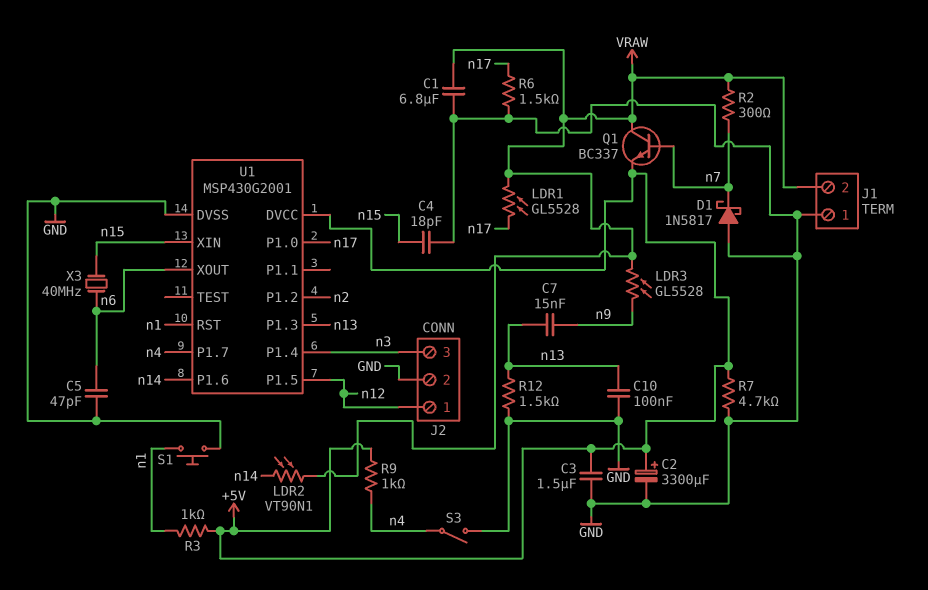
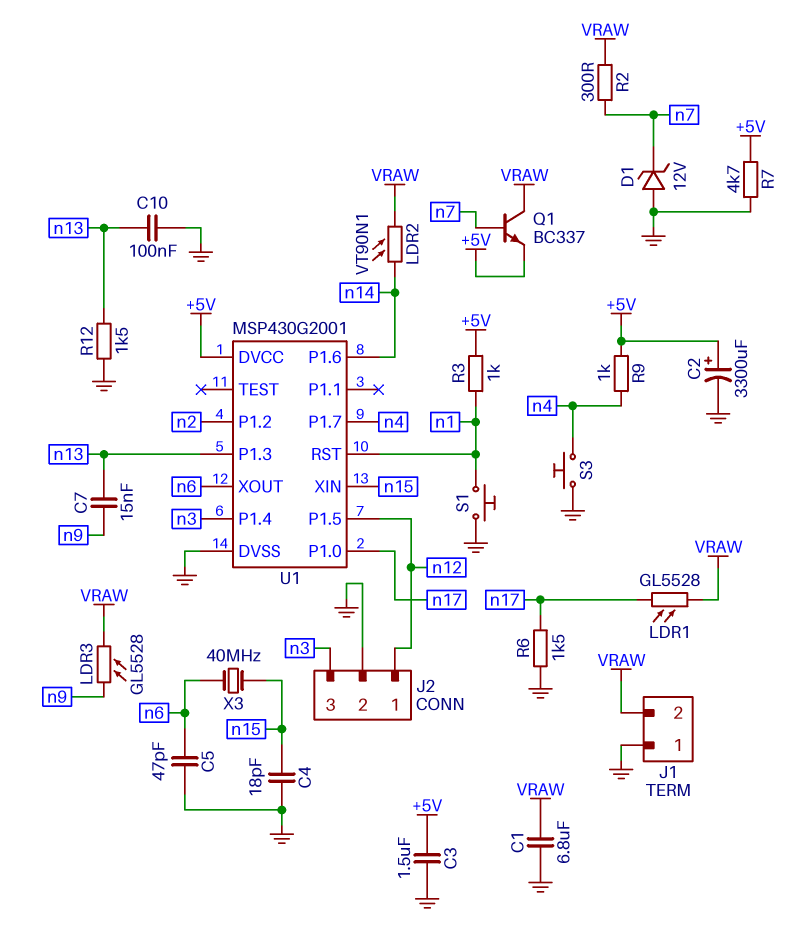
D1: schottky 1N5817 (A GND, K n7) -> zener 12V (A GND, K n7)
S3: switch (GND, n4) -> button (GND, n4)

